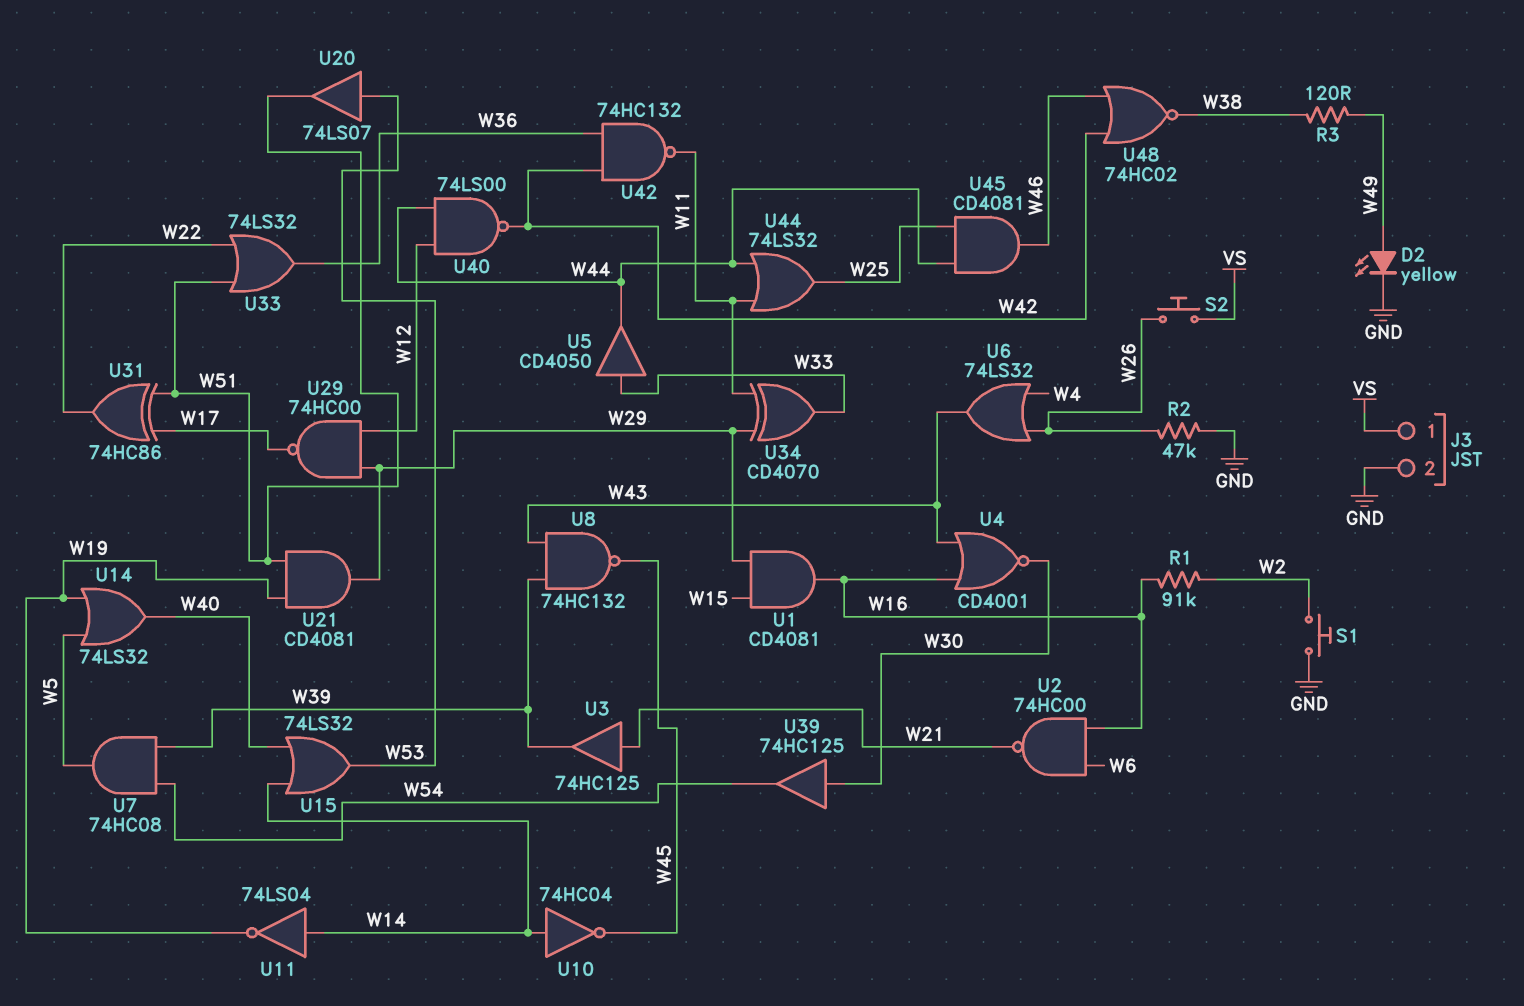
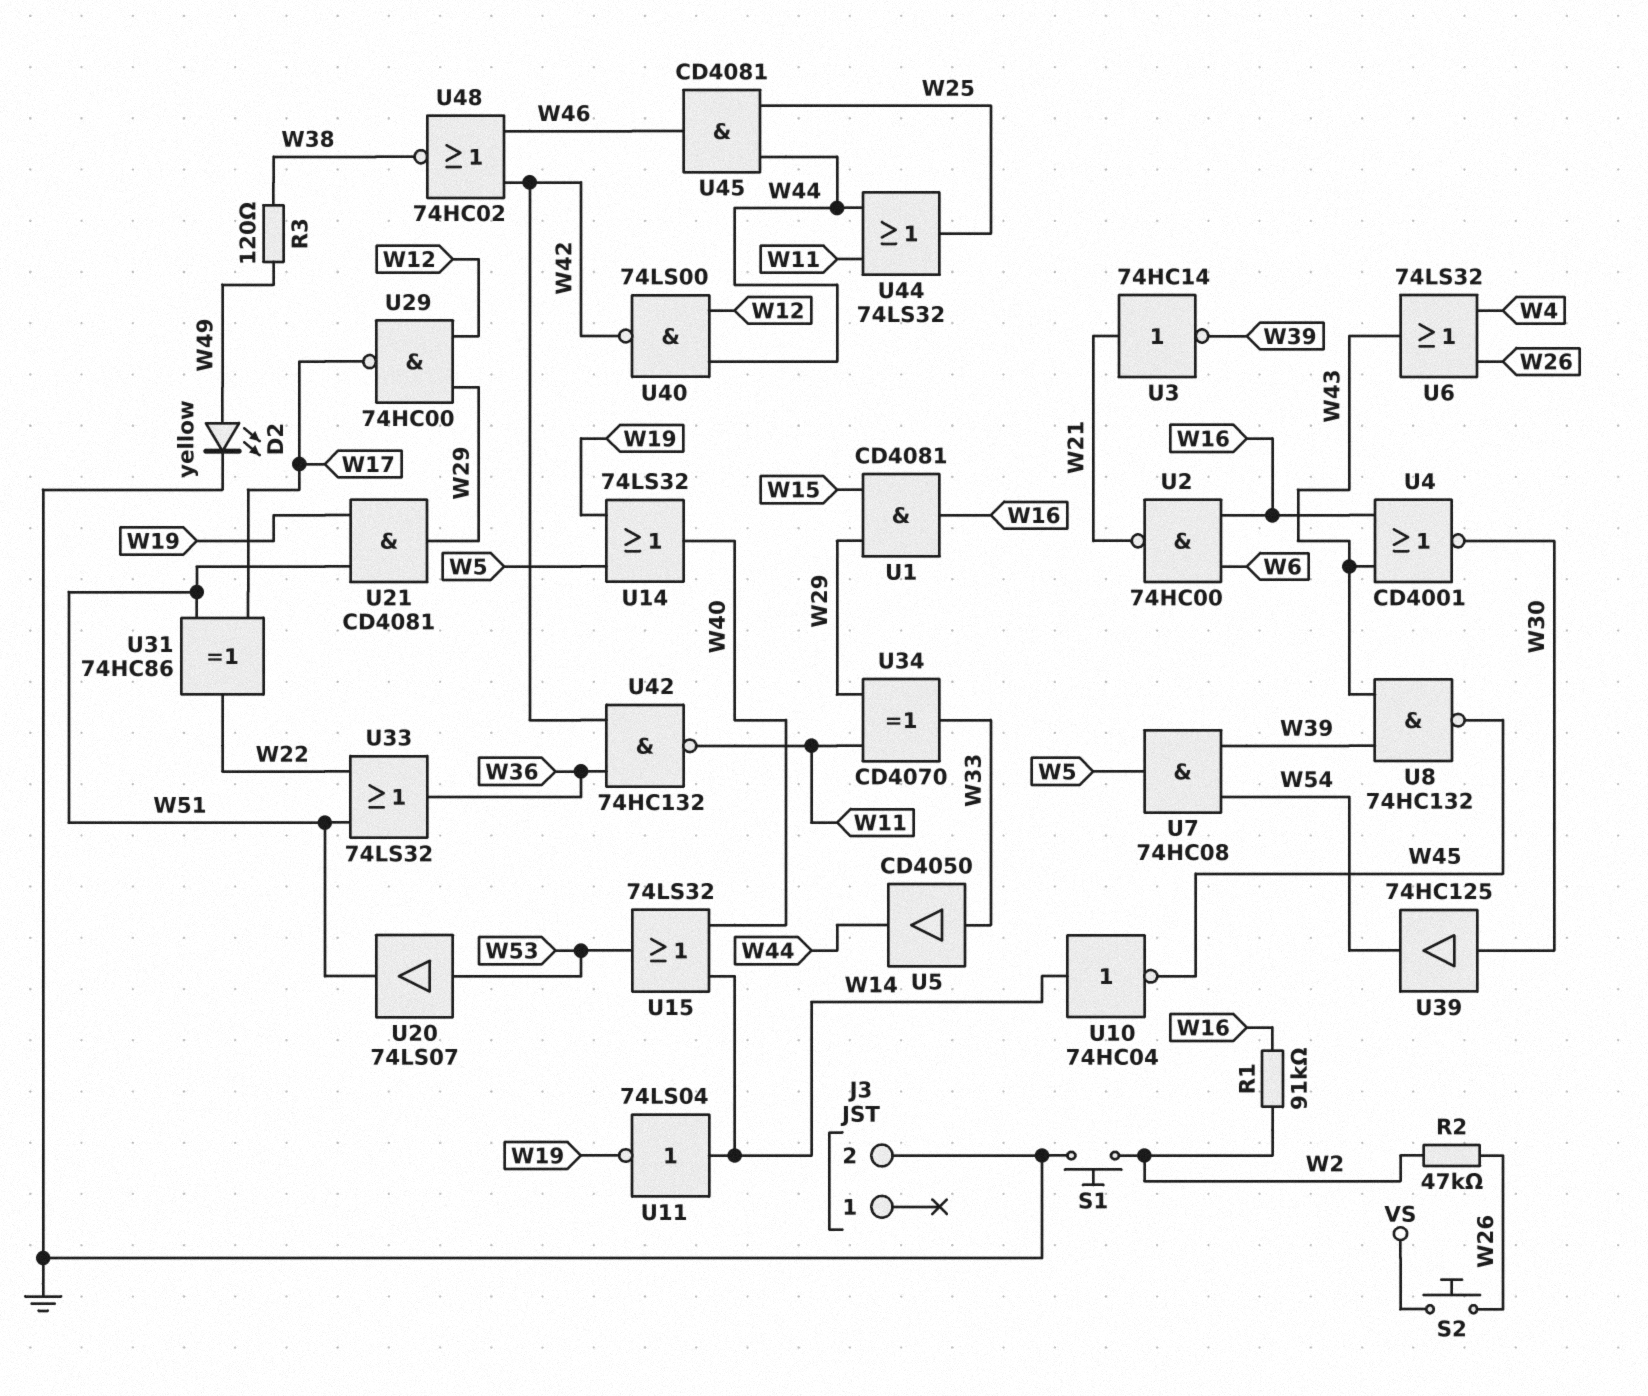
J3 pin 1: VS -> none
R2: 47k (GND, W26) -> 47k (W2, W26)
U3: buffer 74HC125 (in W21, out W39) -> NOT 74HC14 (in W21, out W39)

